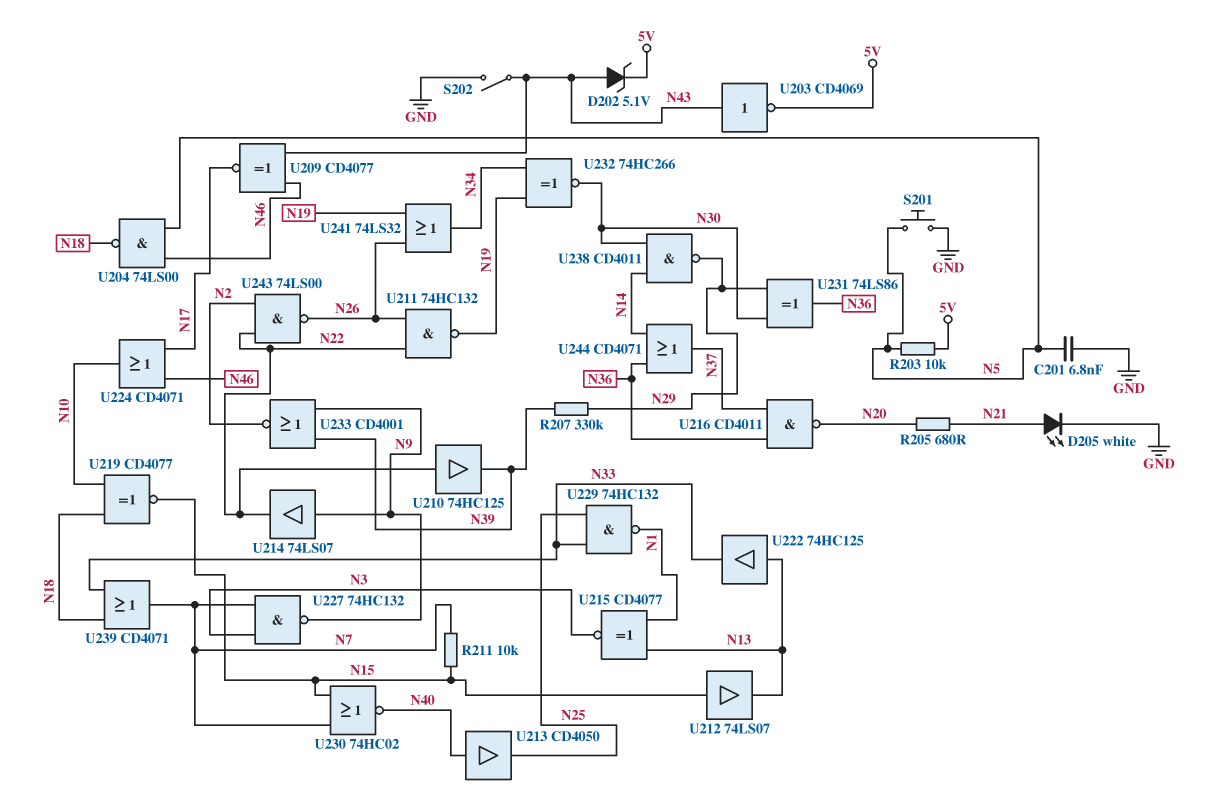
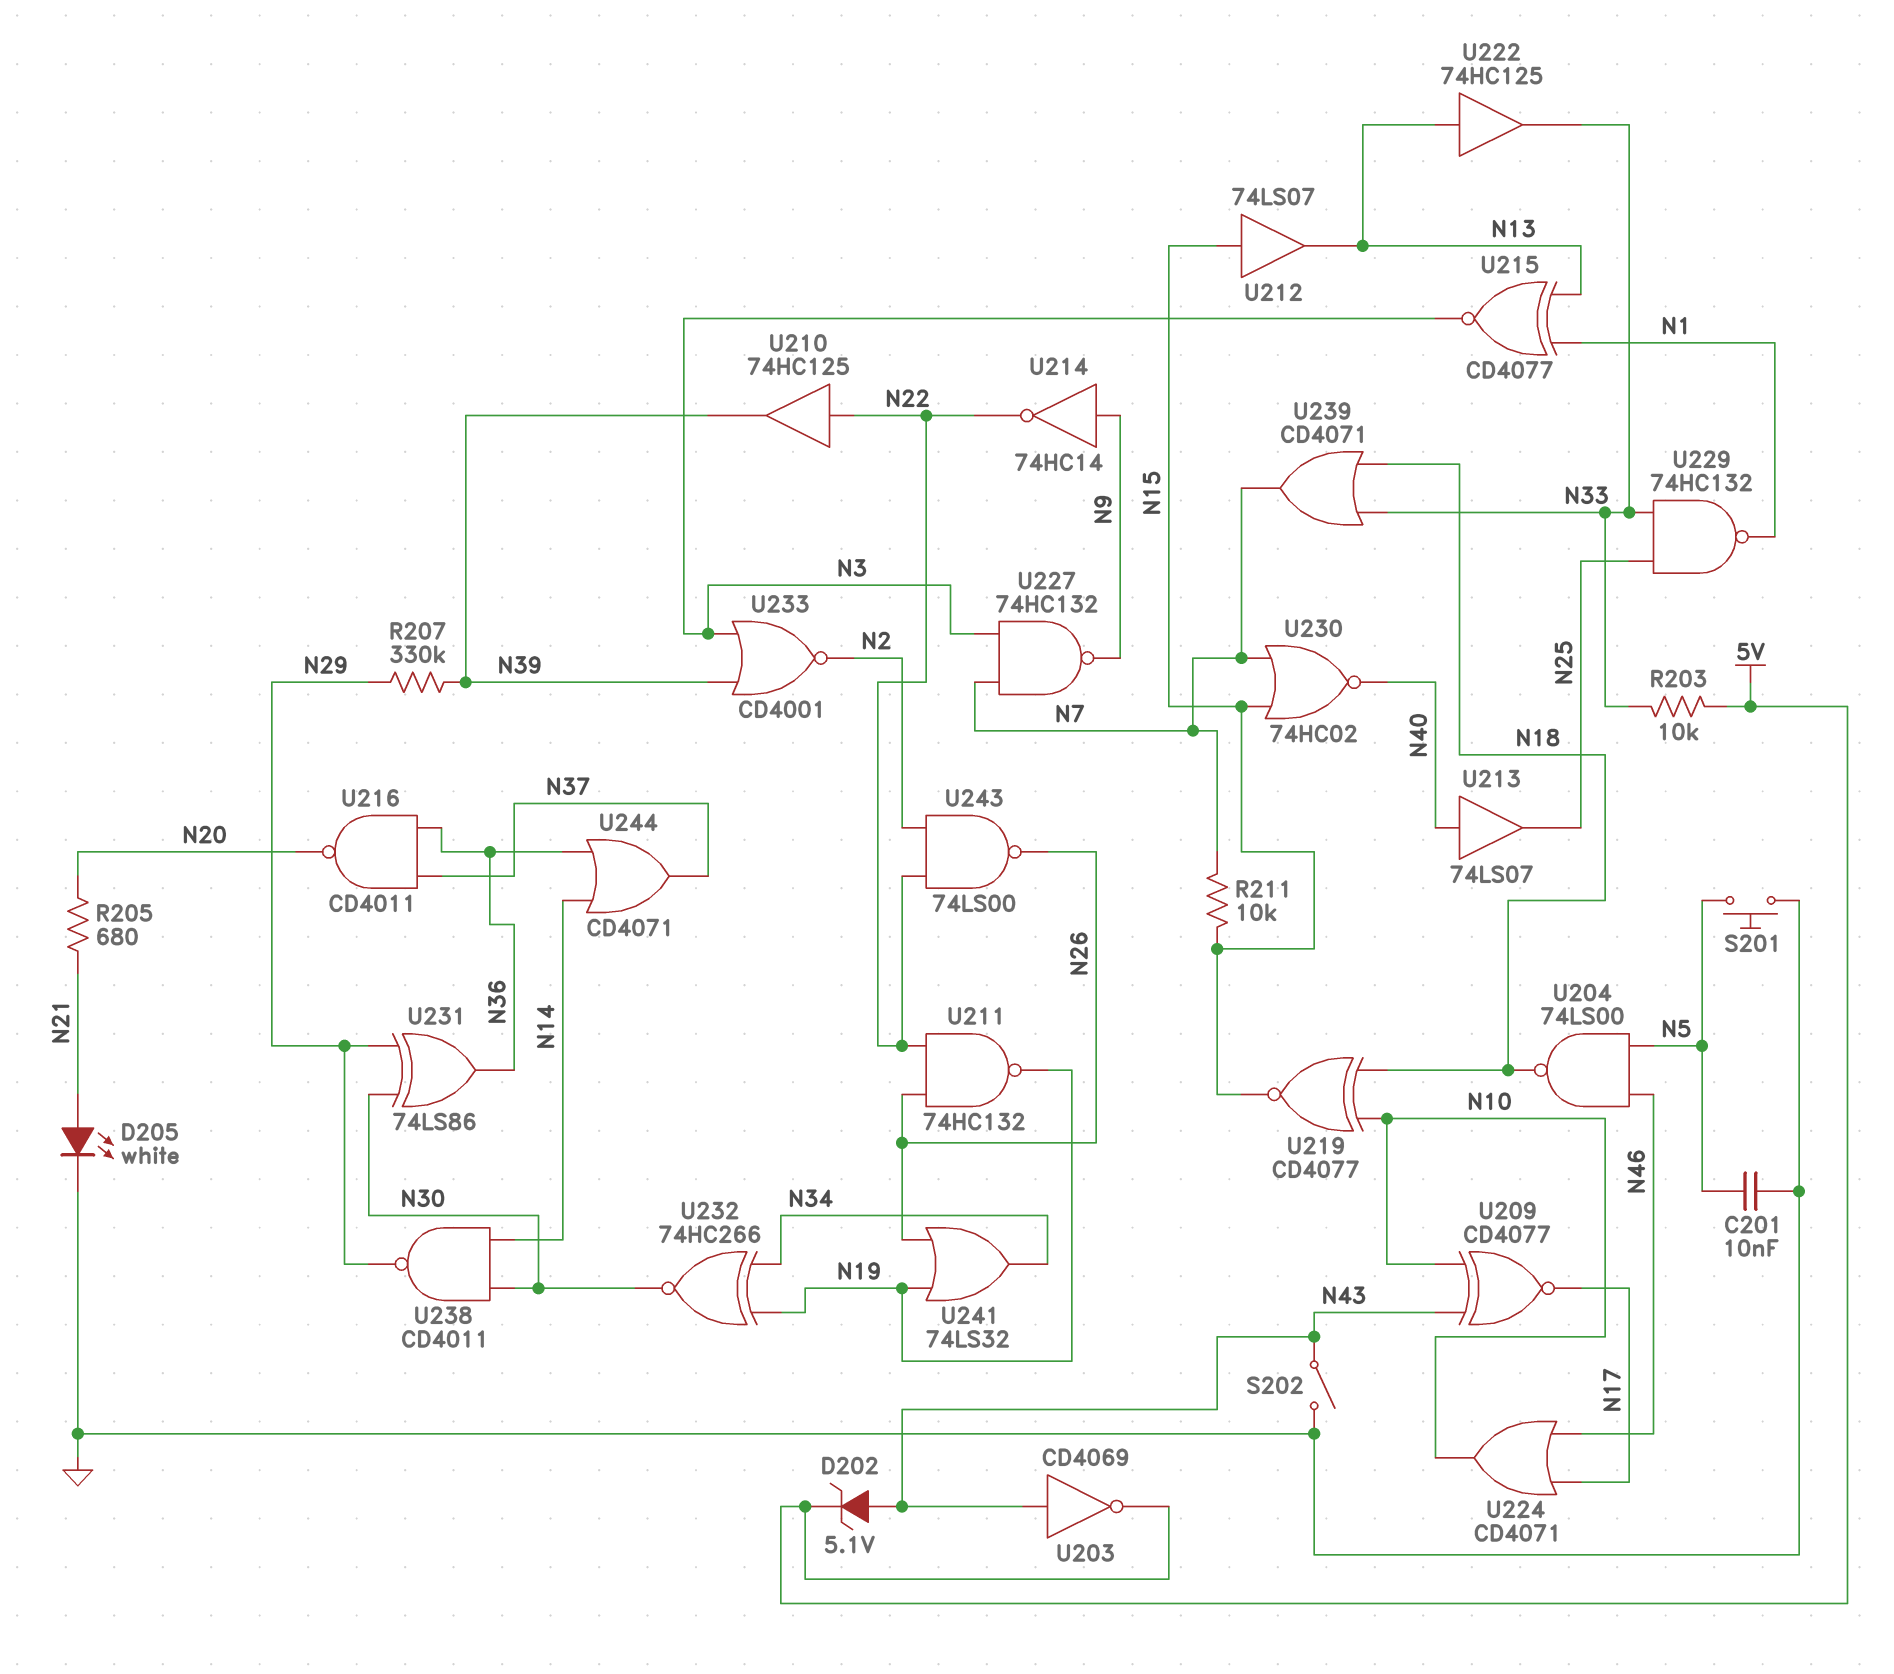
C201: 6.8nF (GND, N5) -> 10nF (GND, N5)
R203: 10k (5V, N5) -> 10k (5V, N33)
U209: XNOR CD4077 (in N43, in N46, out N17) -> XNOR CD4077 (in N10, in N43, out N17)
U213: buffer CD4050 (in N40, out N25) -> buffer 74LS07 (in N40, out N25)
U214: buffer 74LS07 (in N9, out N22) -> NOT 74HC14 (in N9, out N22)
U233: NOR CD4001 (in N9, in N39, out N2) -> NOR CD4001 (in N3, in N39, out N2)

